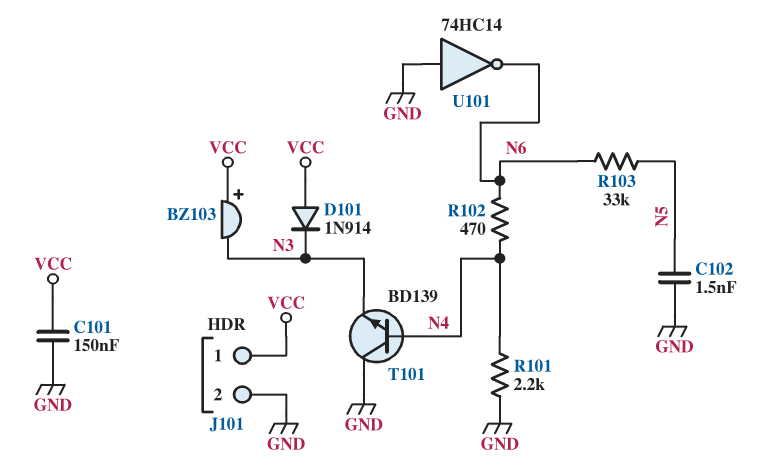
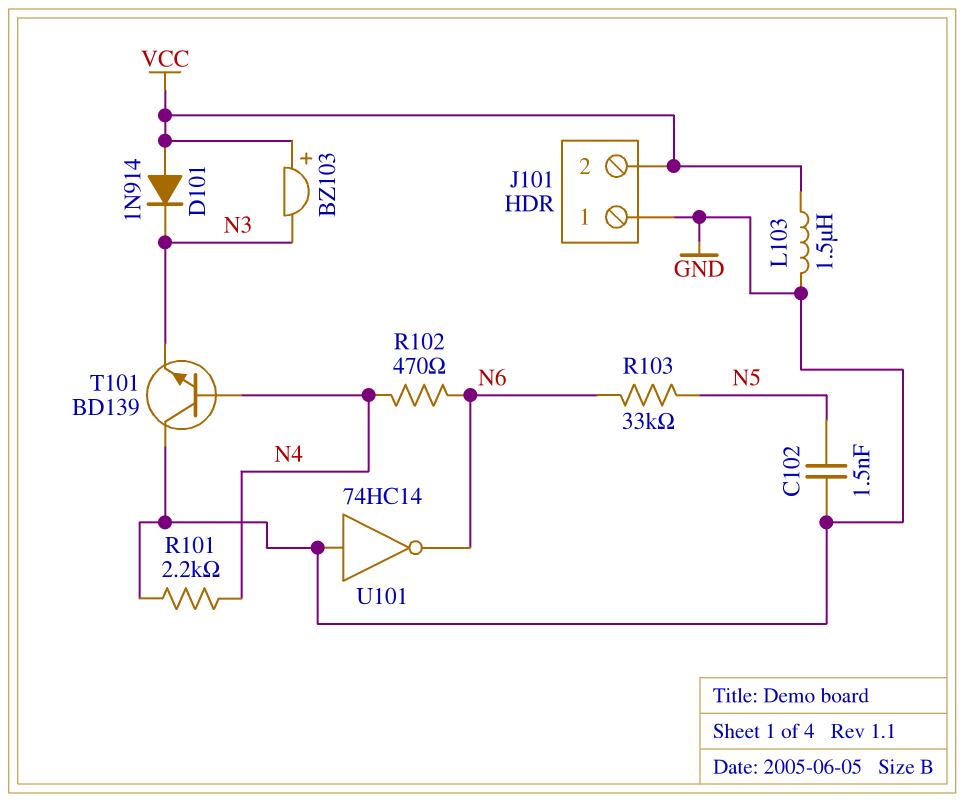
C101: 150nF (GND, VCC) -> none
J101 pin 1: VCC -> GND
J101 pin 2: GND -> VCC
L103: none -> 1.5uH (GND, VCC)

